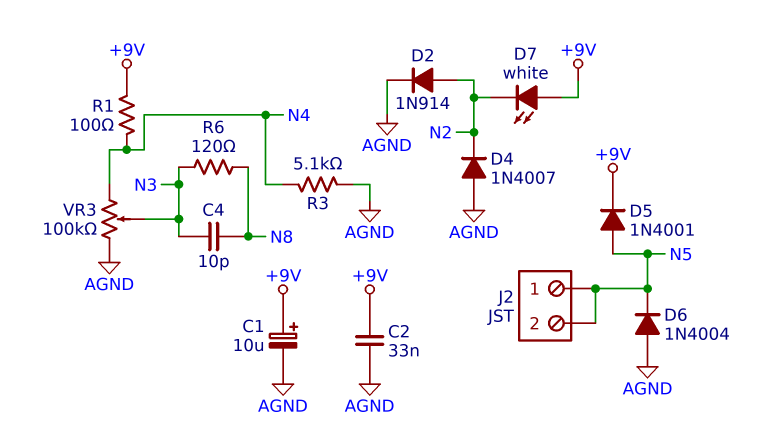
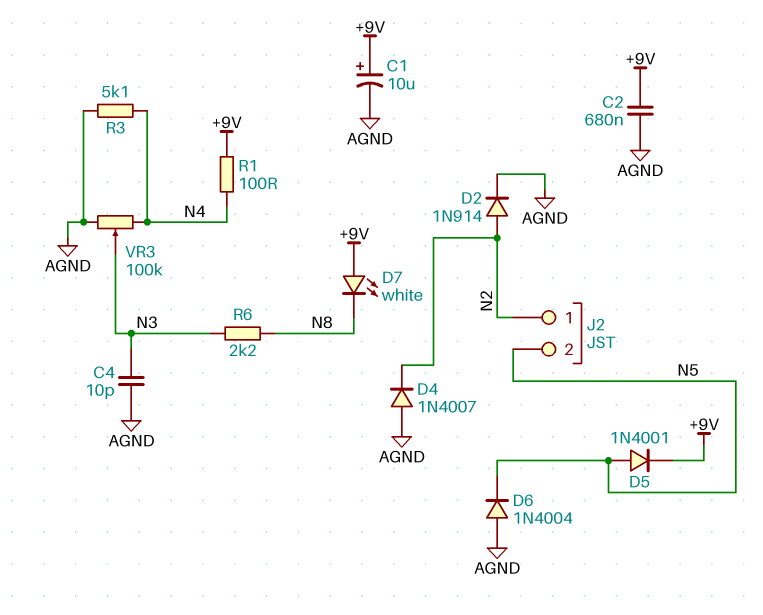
C2: 33nF (+9V, AGND) -> 680nF (+9V, AGND)
C4: 10pF (N3, N8) -> 10pF (AGND, N3)
D7: LED white (A +9V, K N2) -> LED white (A +9V, K N8)
J2 pin 1: N5 -> N2
R6: 120 (N3, N8) -> 2.2k (N3, N8)

